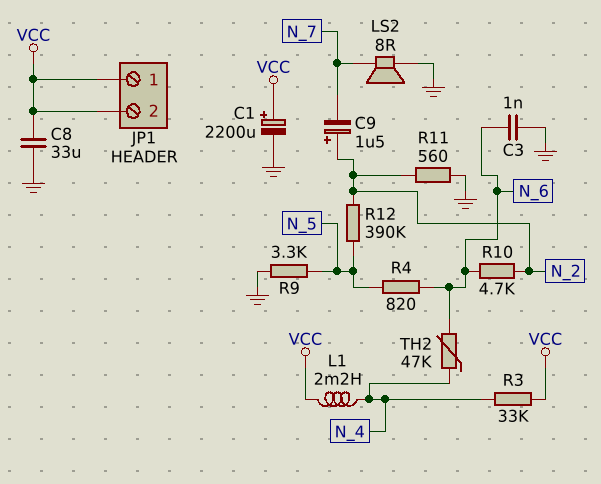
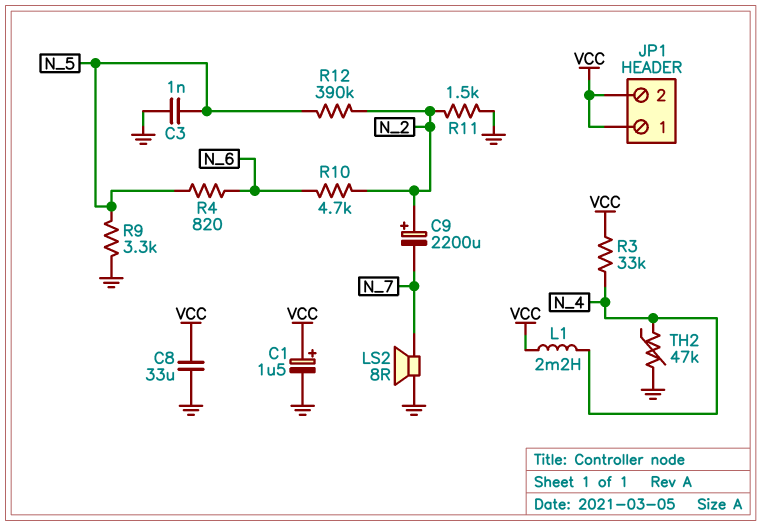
C1: 2200uF (plus VCC, minus GND) -> 1.5uF (plus VCC, minus GND)
C3: 1nF (GND, N_6) -> 1nF (GND, N_5)
C9: 1.5uF (plus N_2, minus N_7) -> 2200uF (plus N_2, minus N_7)
R11: 560 (GND, N_2) -> 1.5k (GND, N_2)
TH2: 47k (N_4, N_6) -> 47k (GND, N_4)

